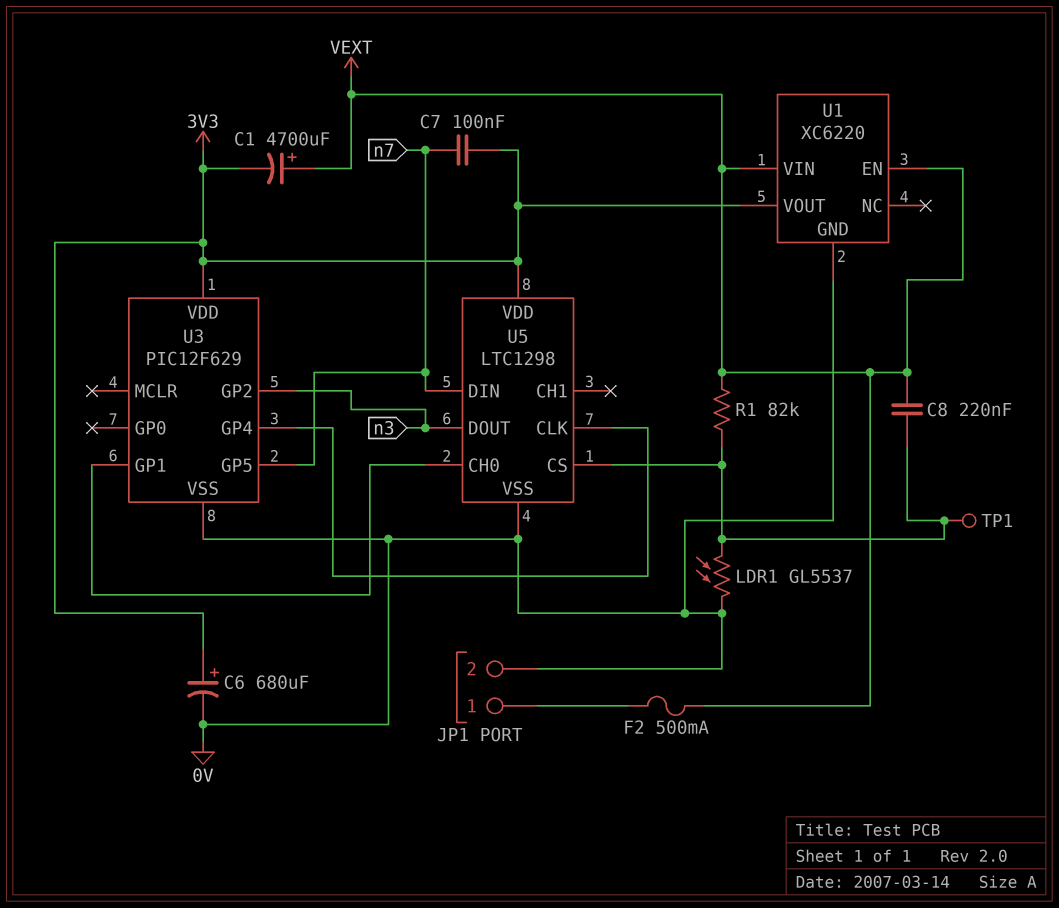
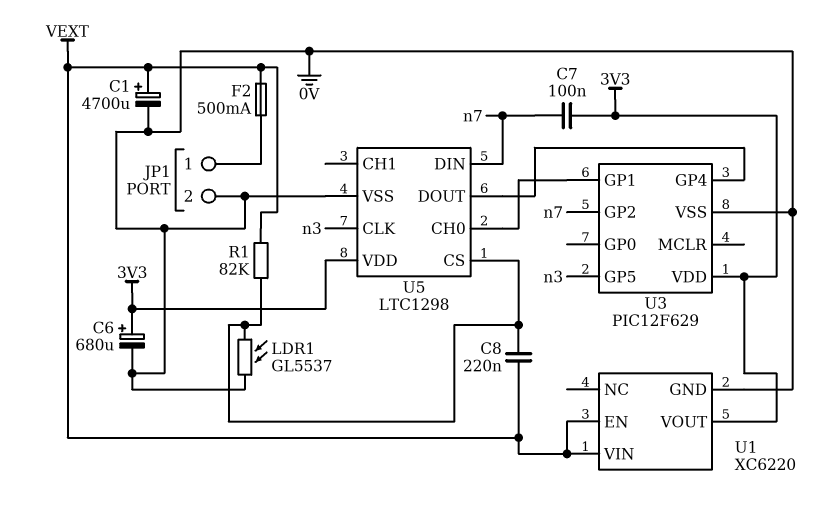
C1: 4700uF (plus VEXT, minus 3V3) -> 4700uF (plus VEXT, minus 0V)
TP1: test point (U5/CS) -> none
U3 pin GP2: n3 -> n7
U3 pin GP5: n7 -> n3
U5 pin CLK: U3/GP4 -> n3
U5 pin DOUT: n3 -> U3/GP4

